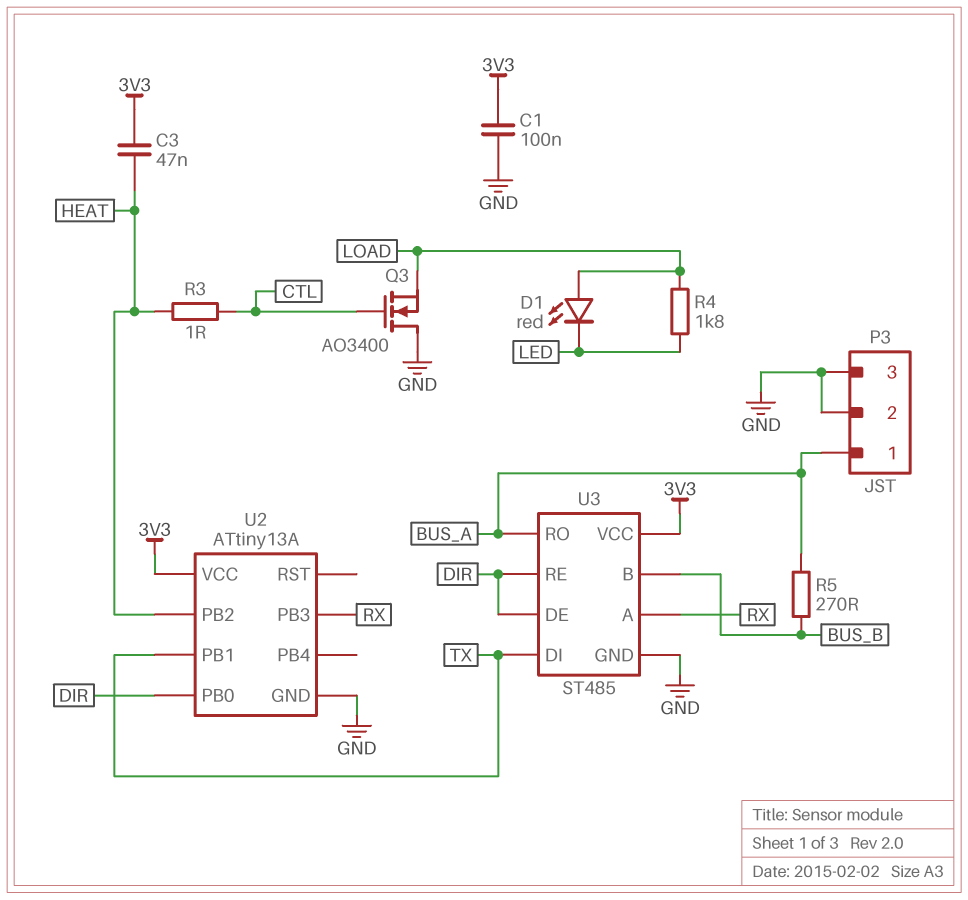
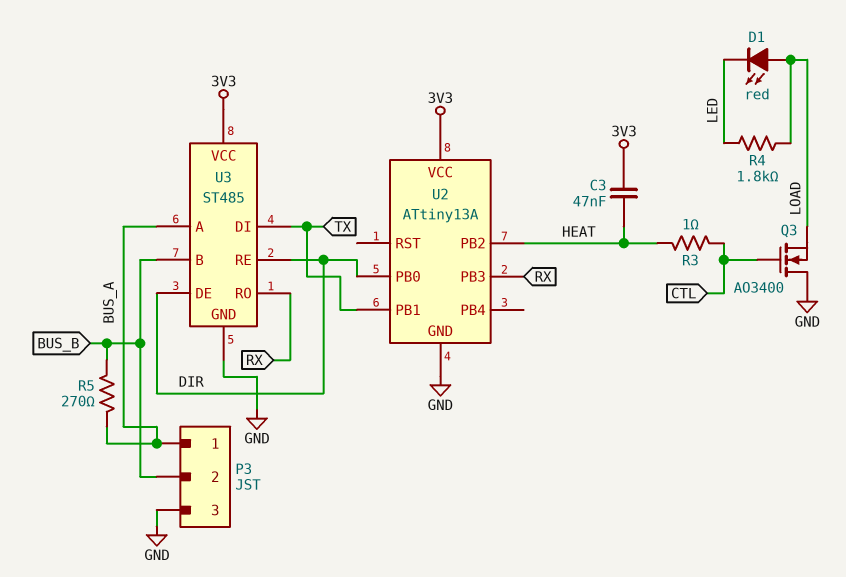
C1: 100nF (3V3, GND) -> none
P3 pin 2: GND -> BUS_B
U3 pin A: RX -> BUS_A
U3 pin RO: BUS_A -> RX

